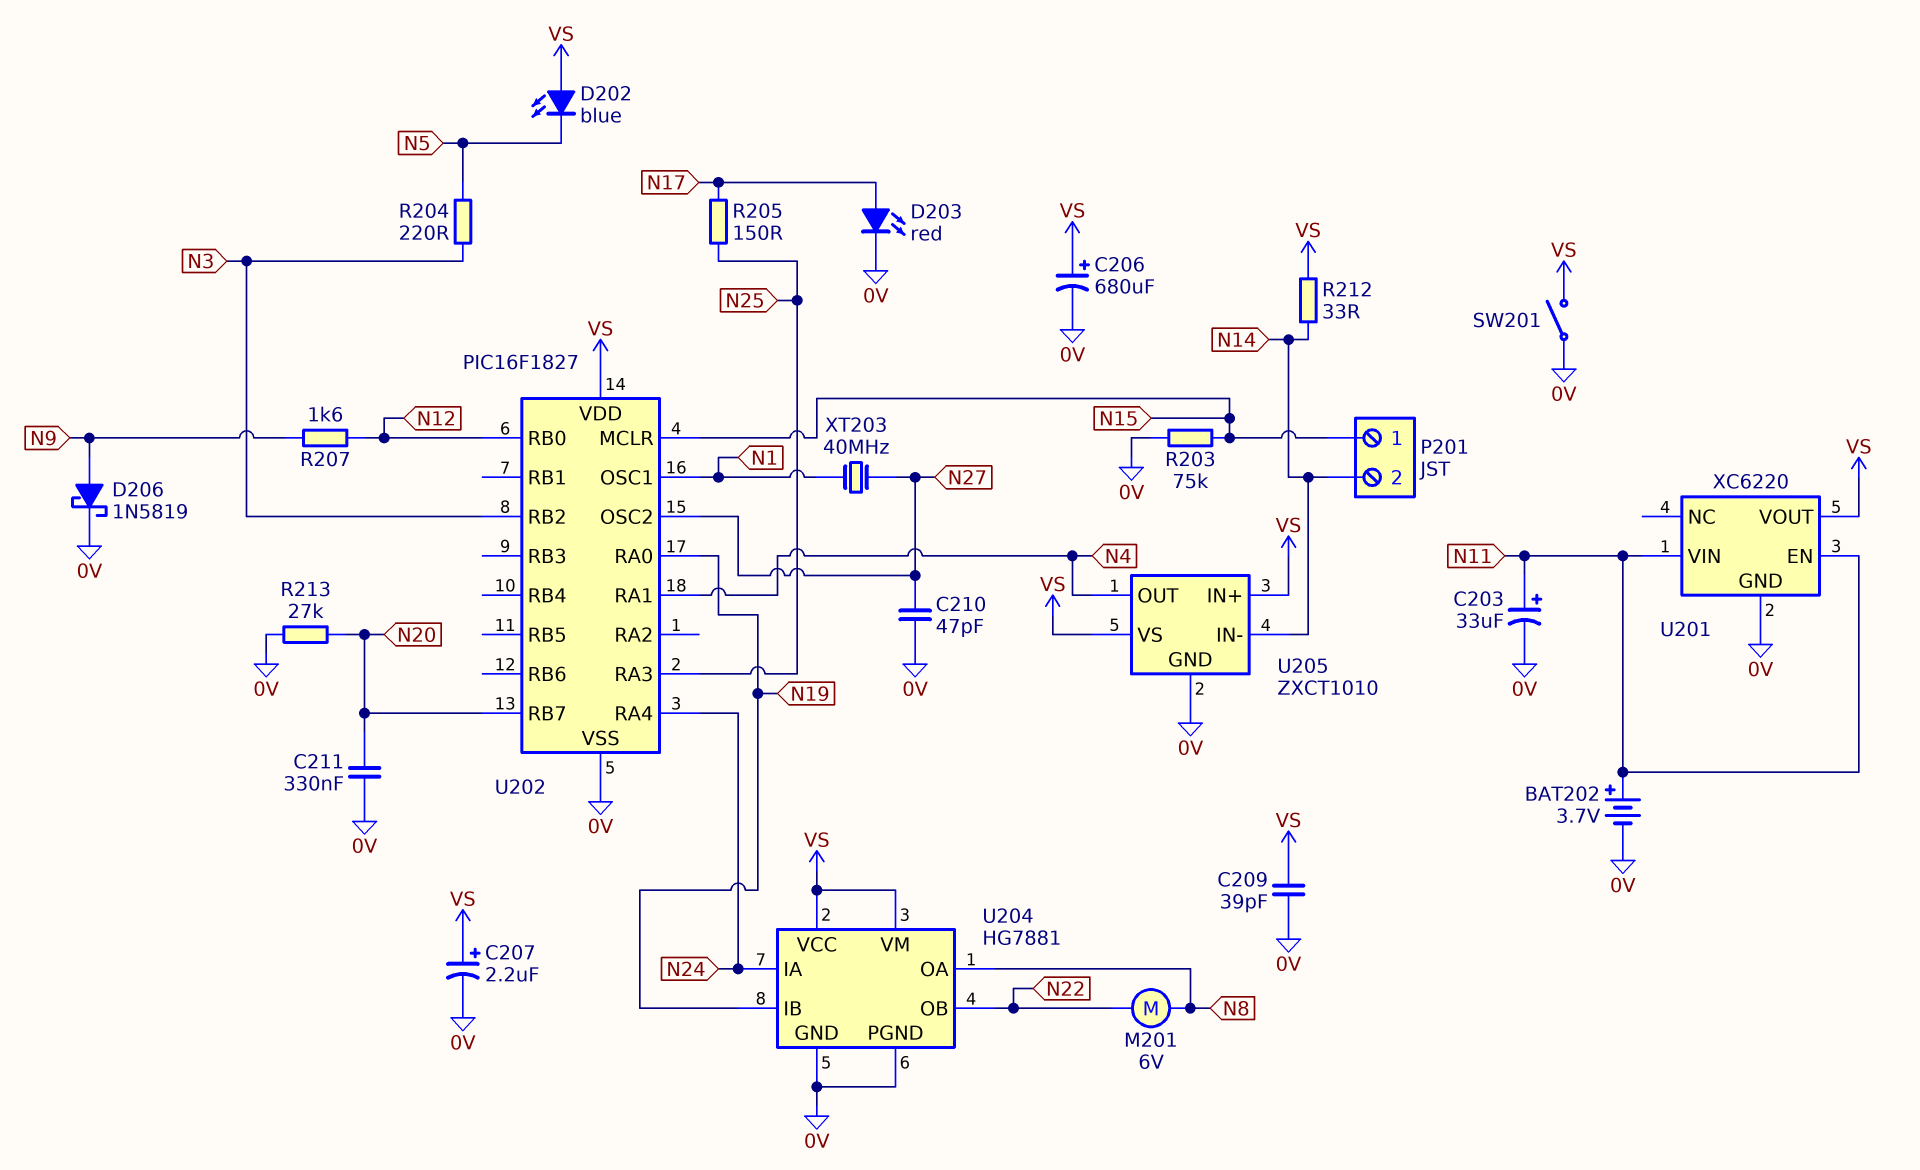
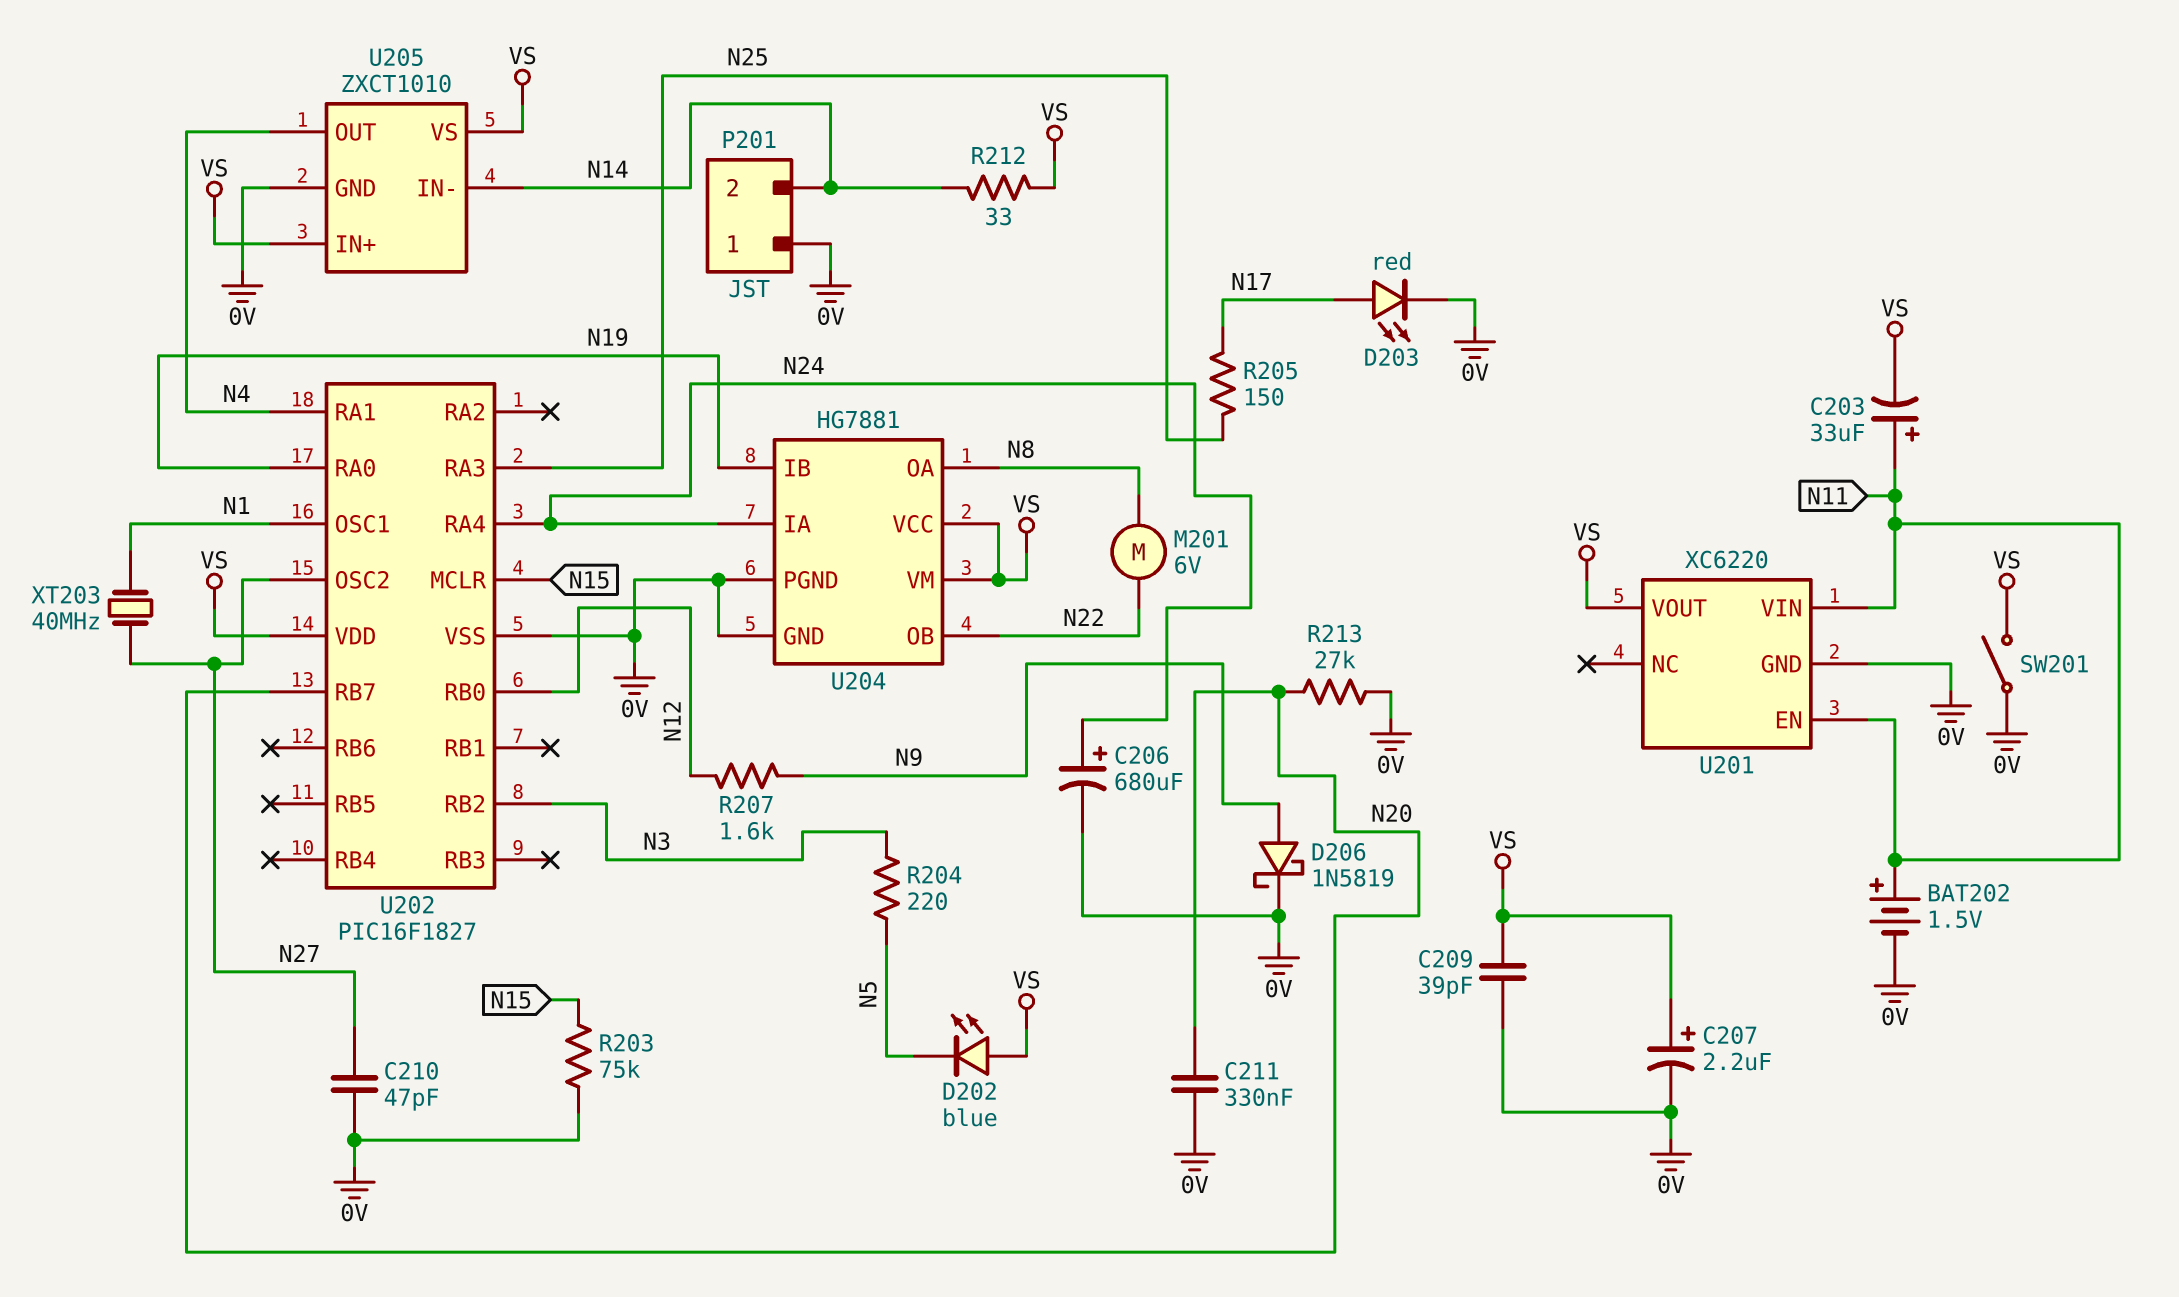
BAT202: 3.7V (plus N11, minus 0V) -> 1.5V (plus N11, minus 0V)
C203: 33uF (plus N11, minus 0V) -> 33uF (plus N11, minus VS)
C206: 680uF (plus VS, minus 0V) -> 680uF (plus N24, minus 0V)
P201 pin 1: N15 -> 0V

